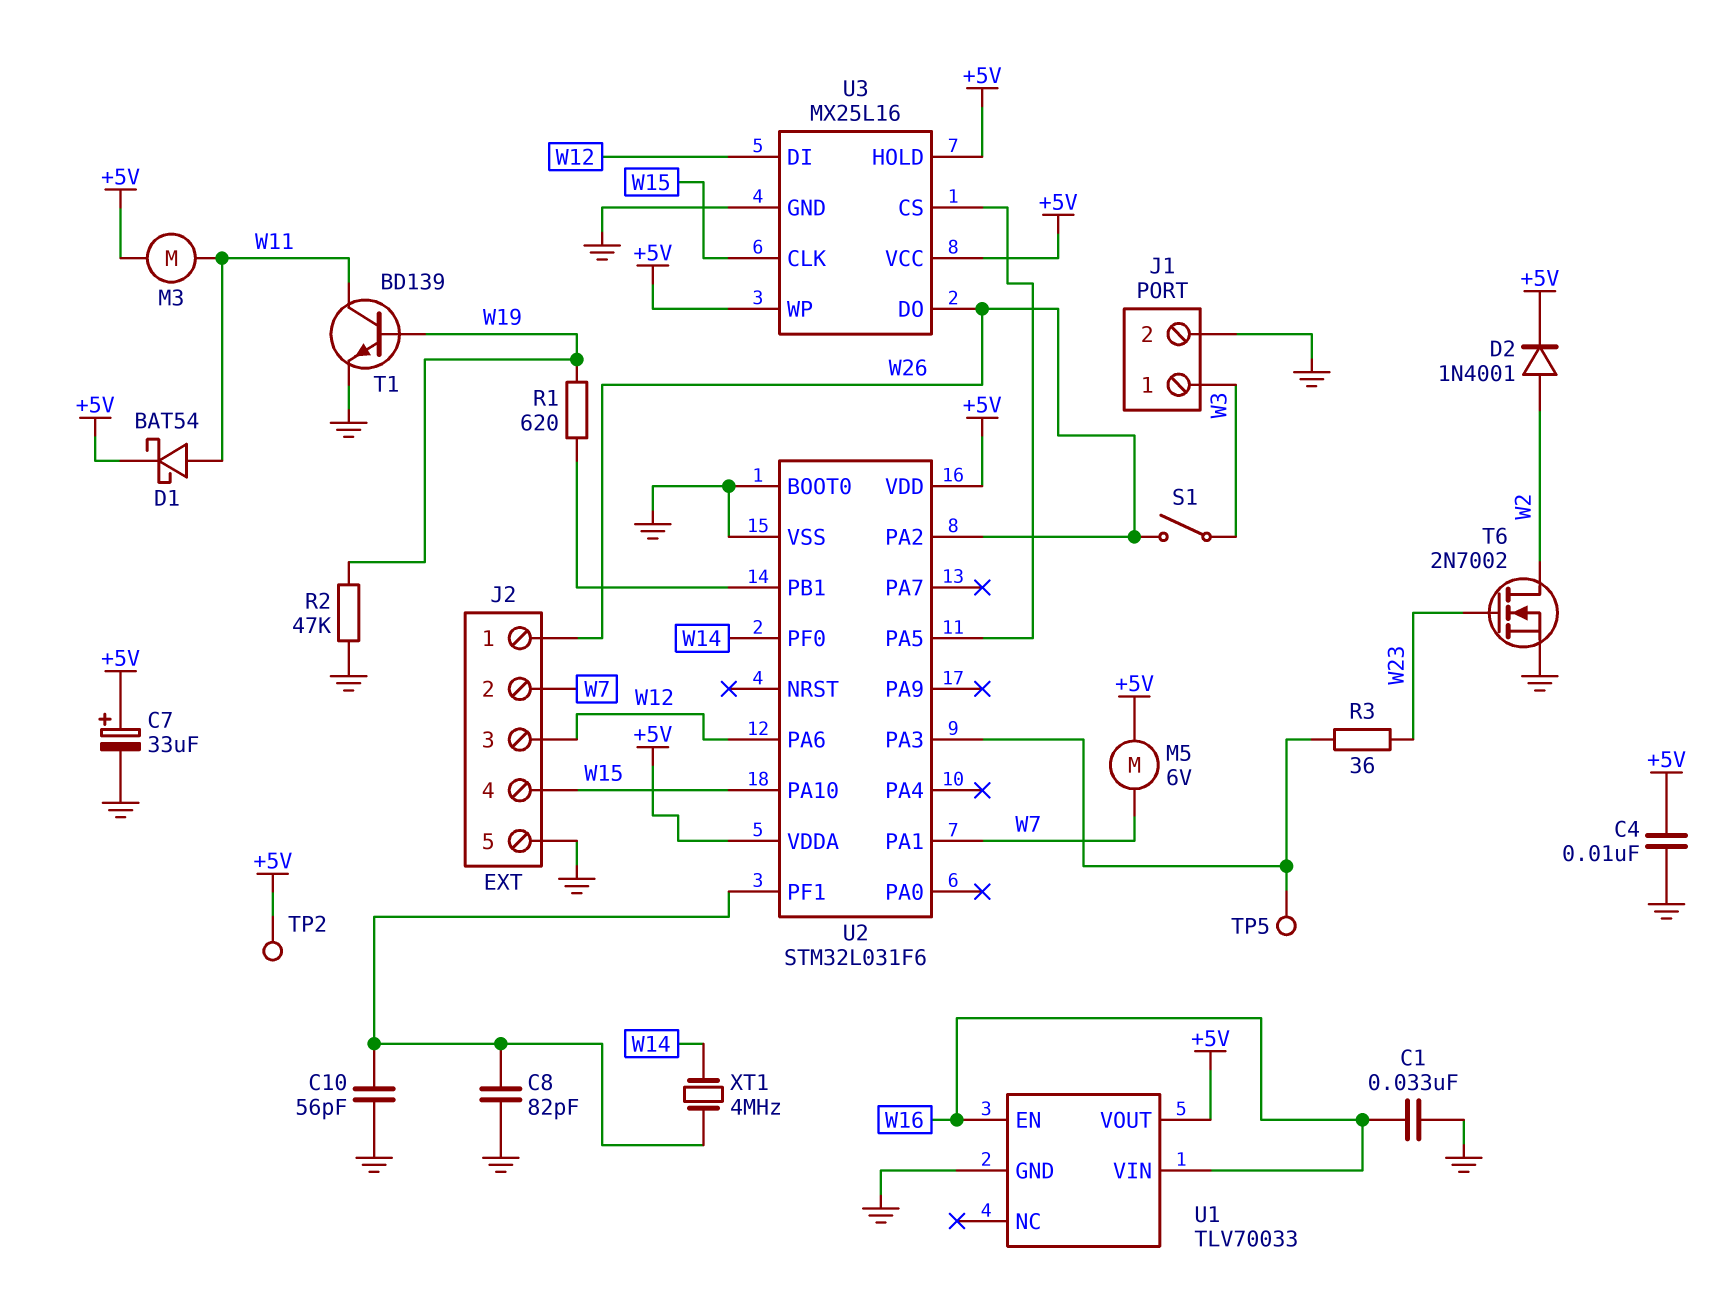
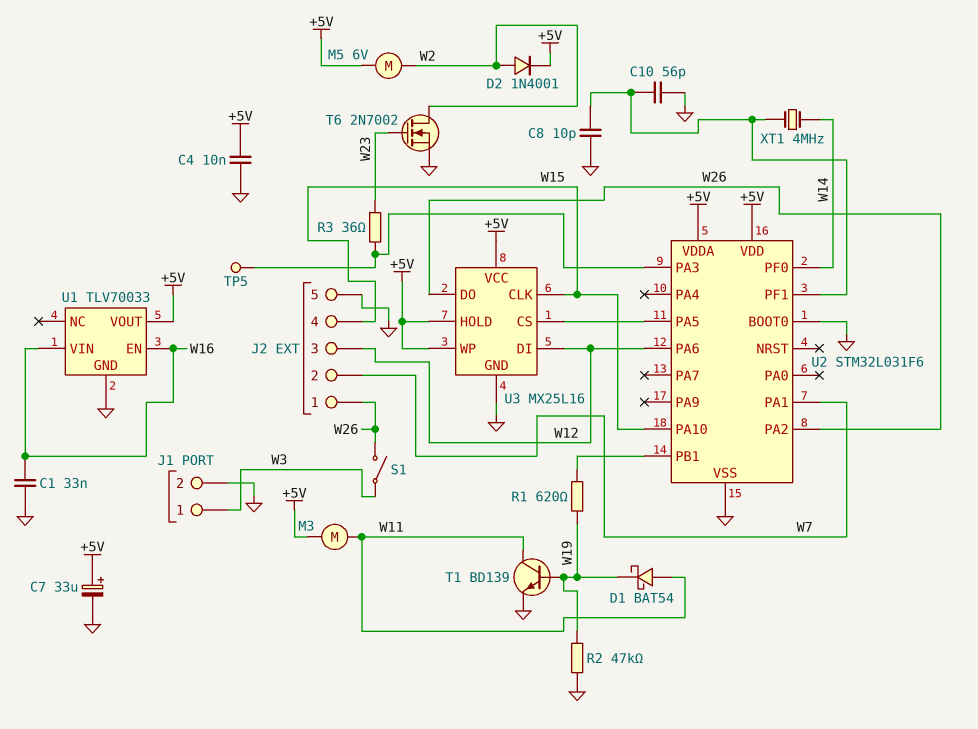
C8: 82pF (GND, U2/PF1) -> 10pF (GND, U2/PF1)
D1: schottky BAT54 (A W11, K +5V) -> schottky BAT54 (A W11, K W19)
M5: motor 6V (+5V, W7) -> motor 6V (+5V, W2)
TP2: test point (+5V) -> none

